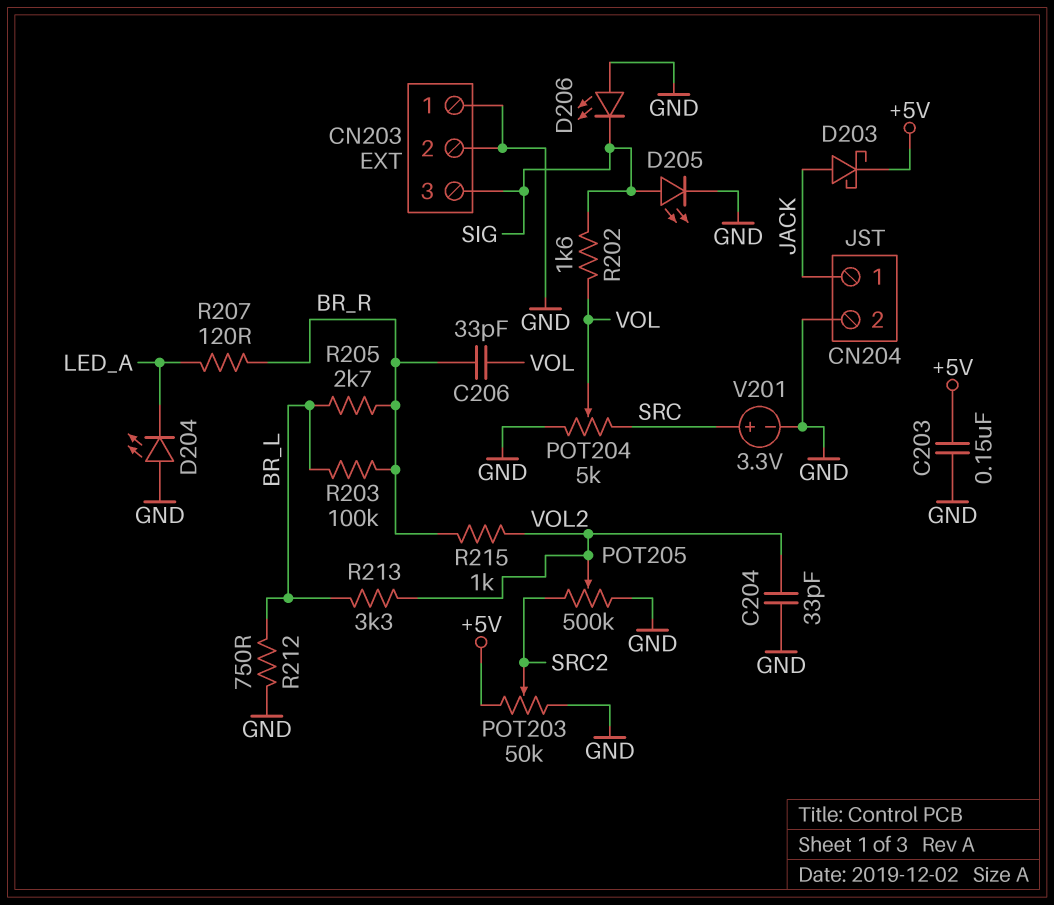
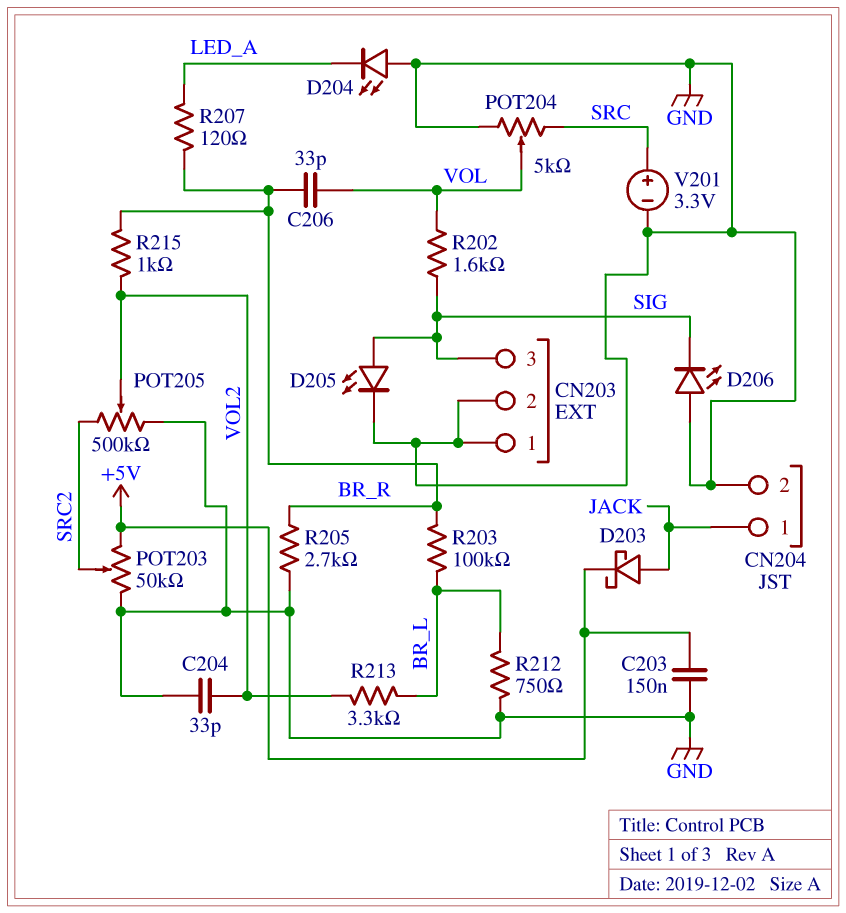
R205: 2.7k (BR_L, BR_R) -> 2.7k (BR_R, GND)

